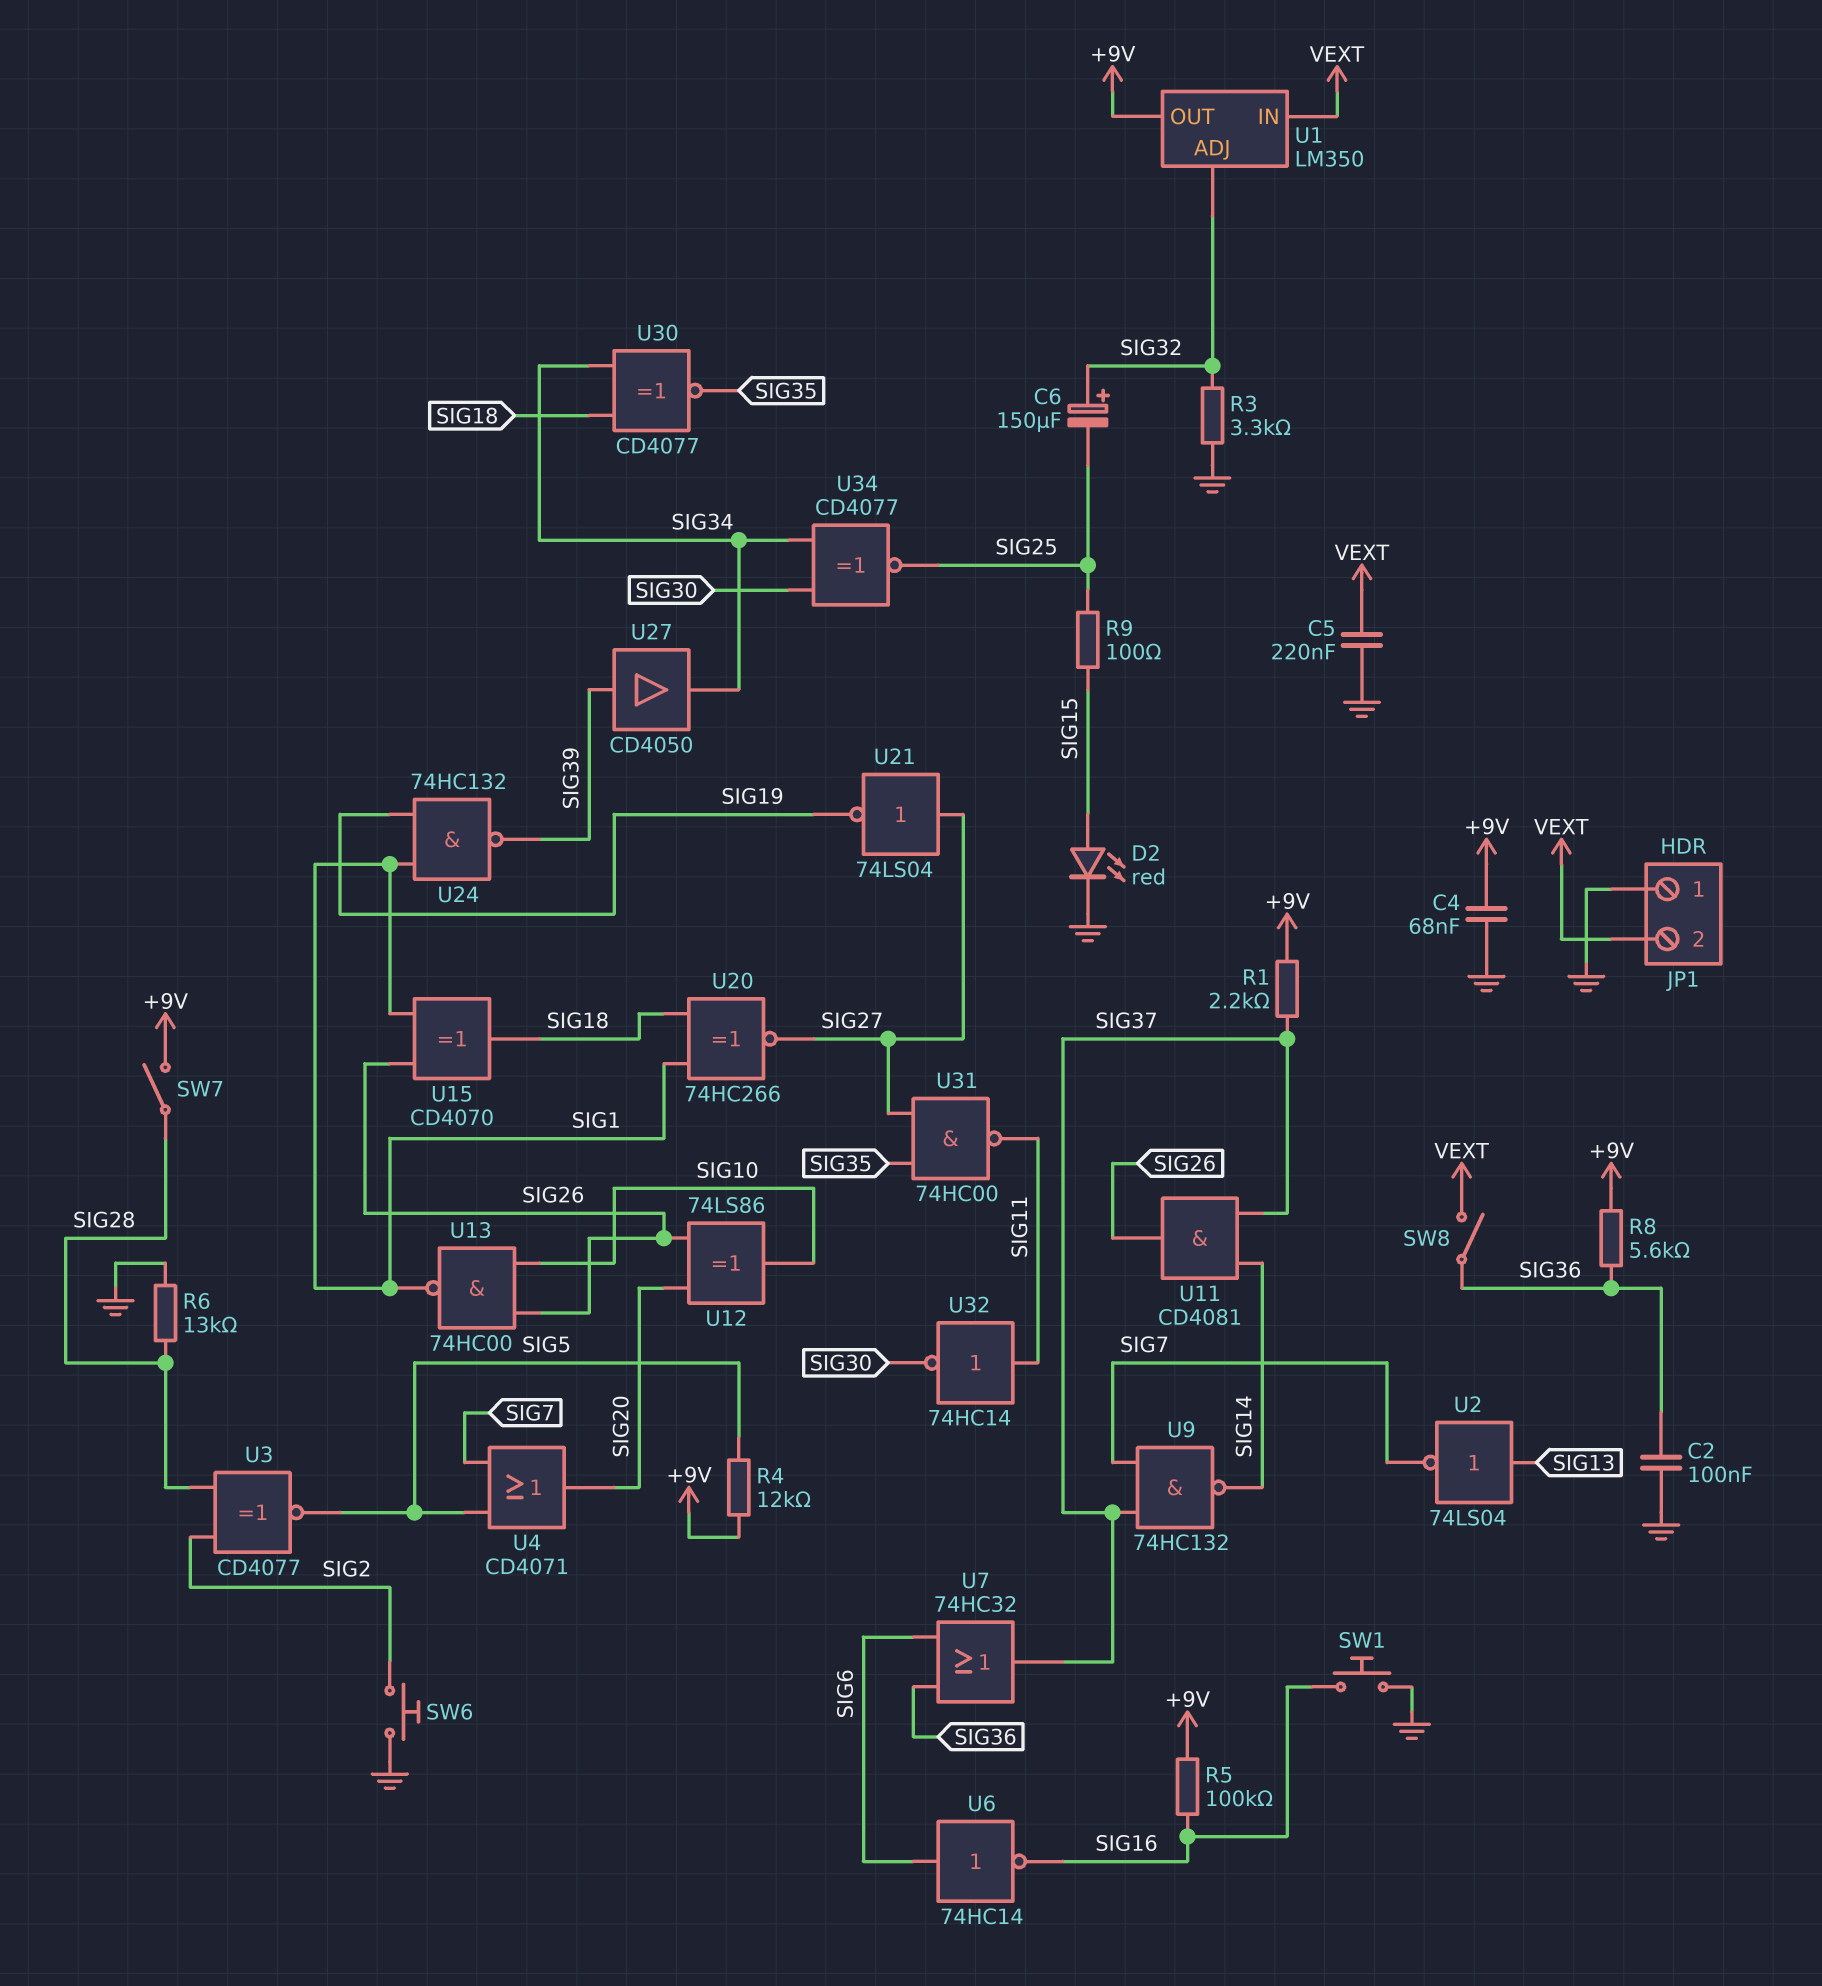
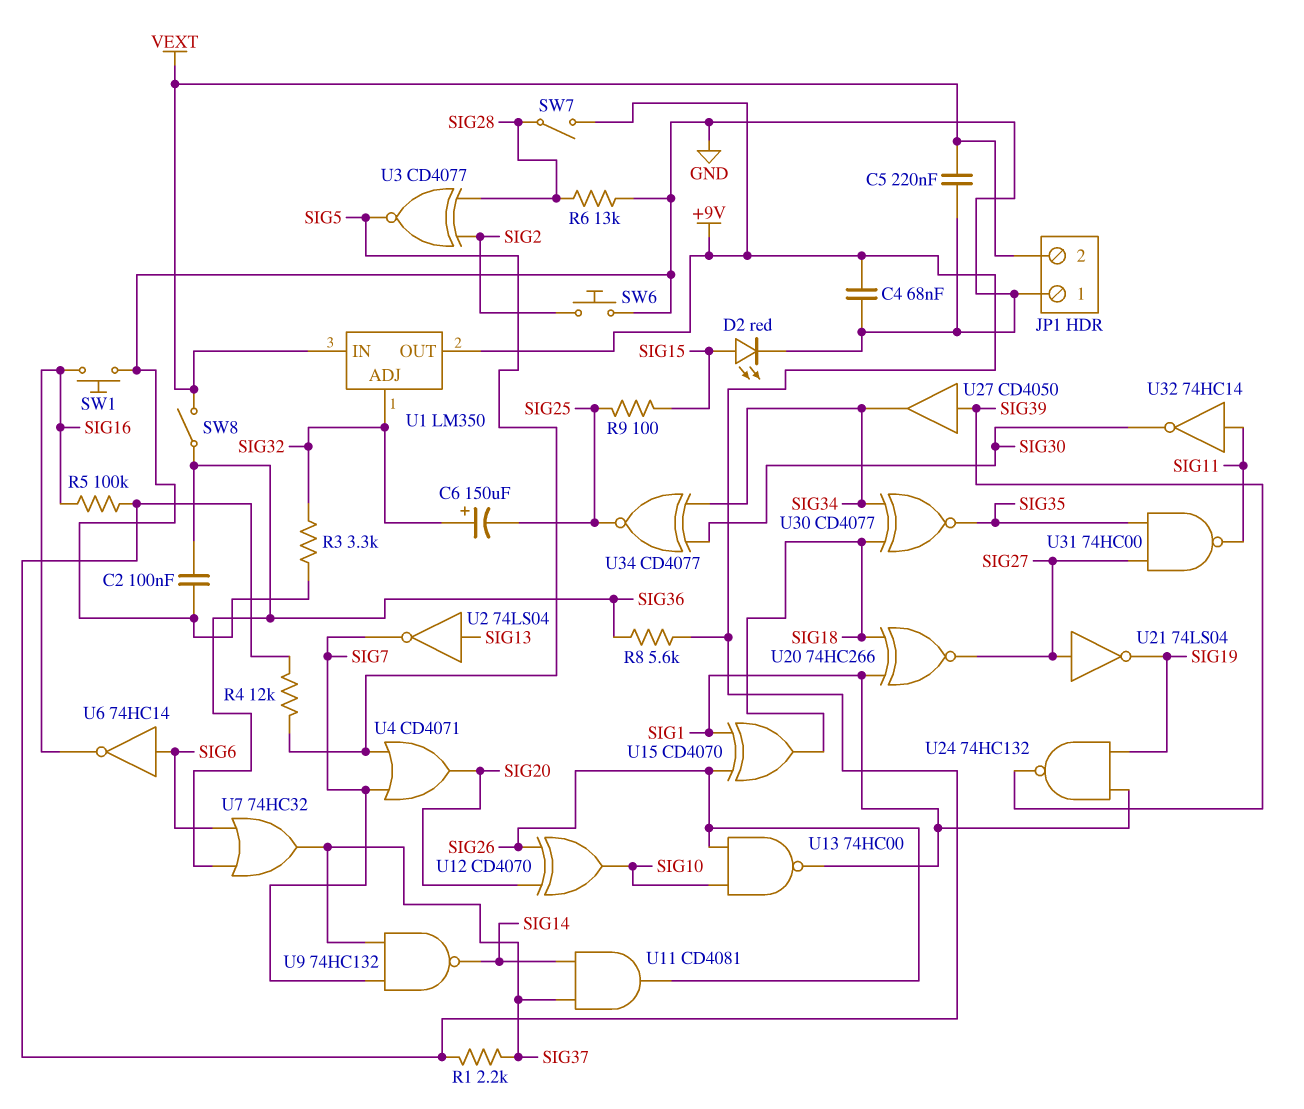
U12: XOR 74LS86 (in SIG20, in SIG26, out SIG10) -> XOR CD4070 (in SIG20, in SIG26, out SIG10)

